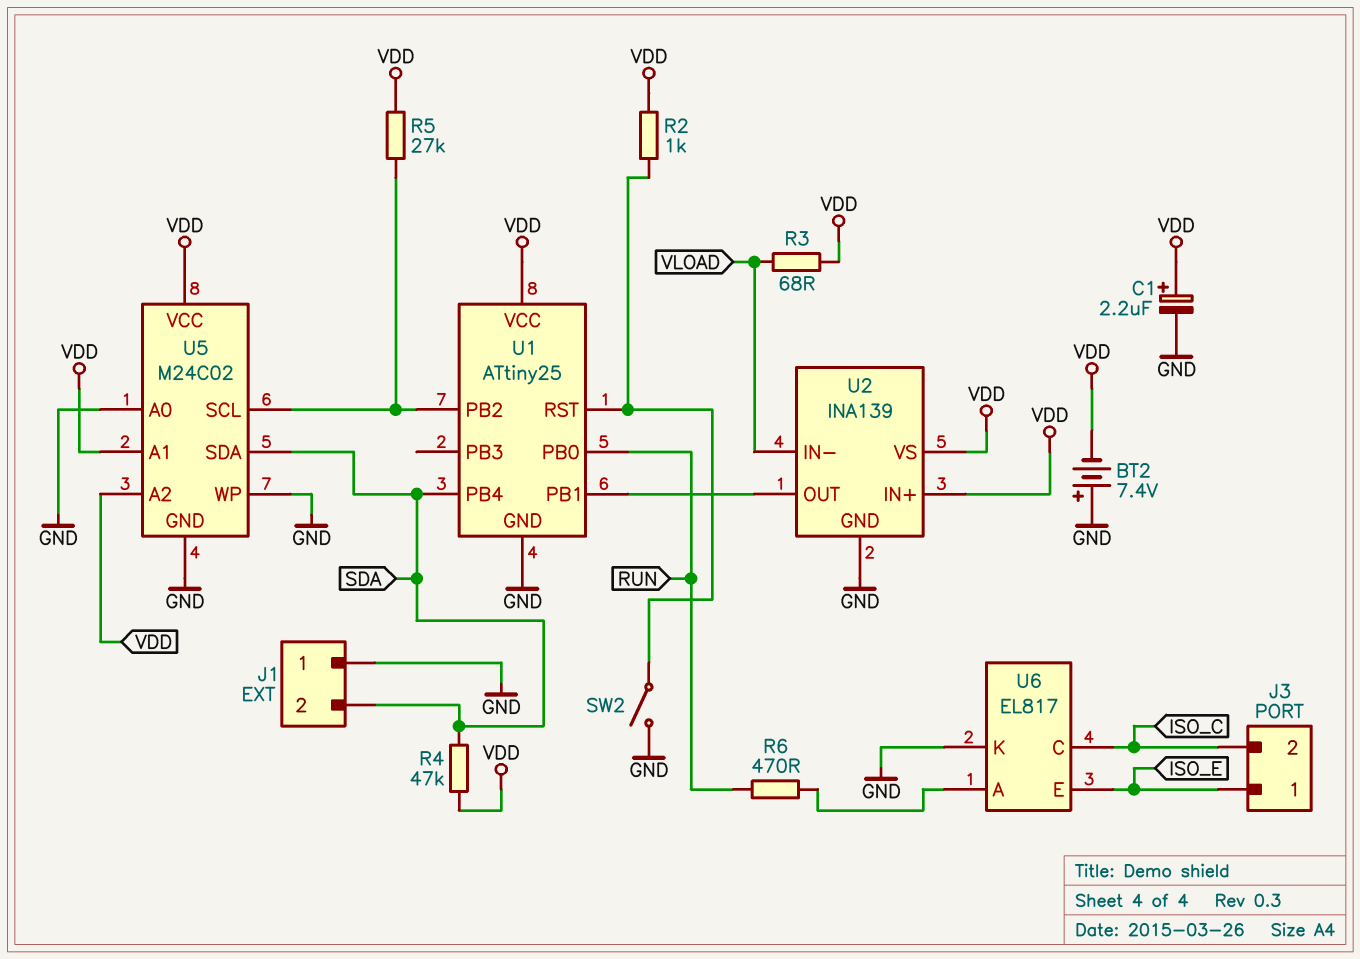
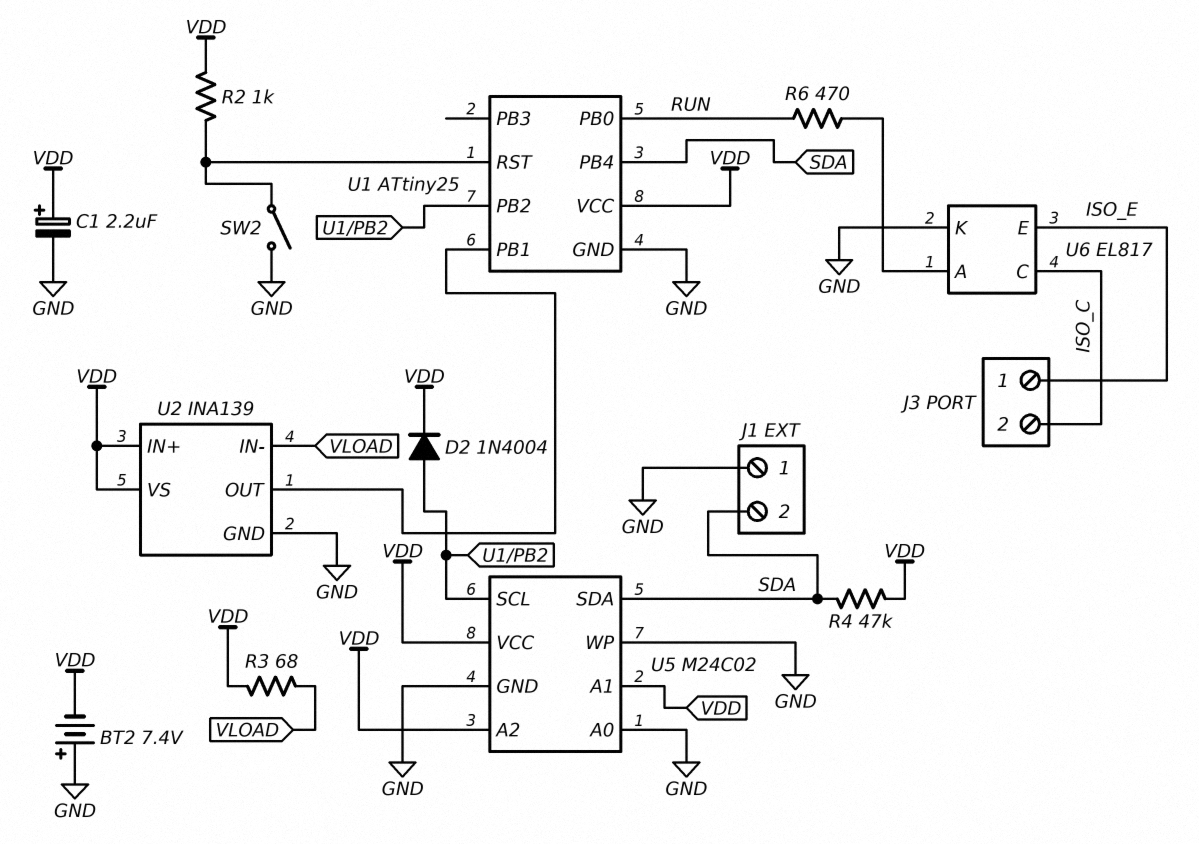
D2: none -> diode 1N4004 (A U1/PB2, K VDD)
R5: 27k (U1/PB2, VDD) -> none

